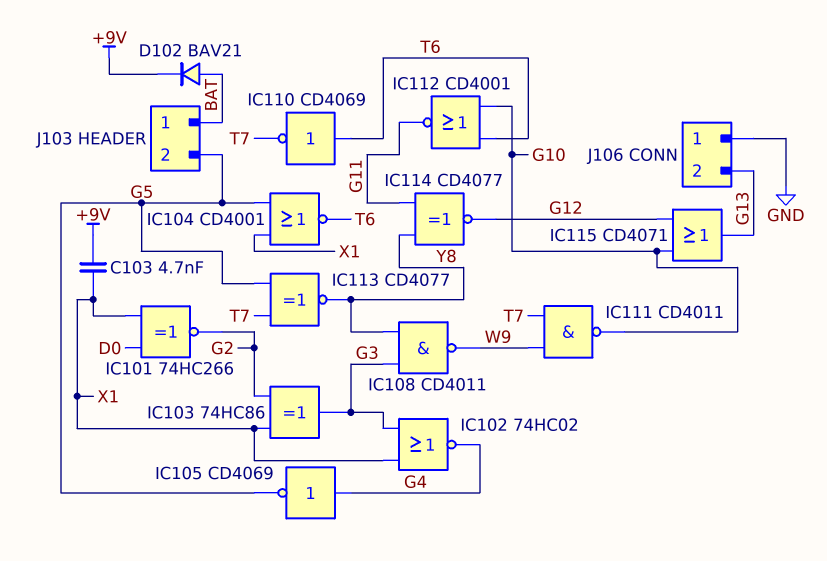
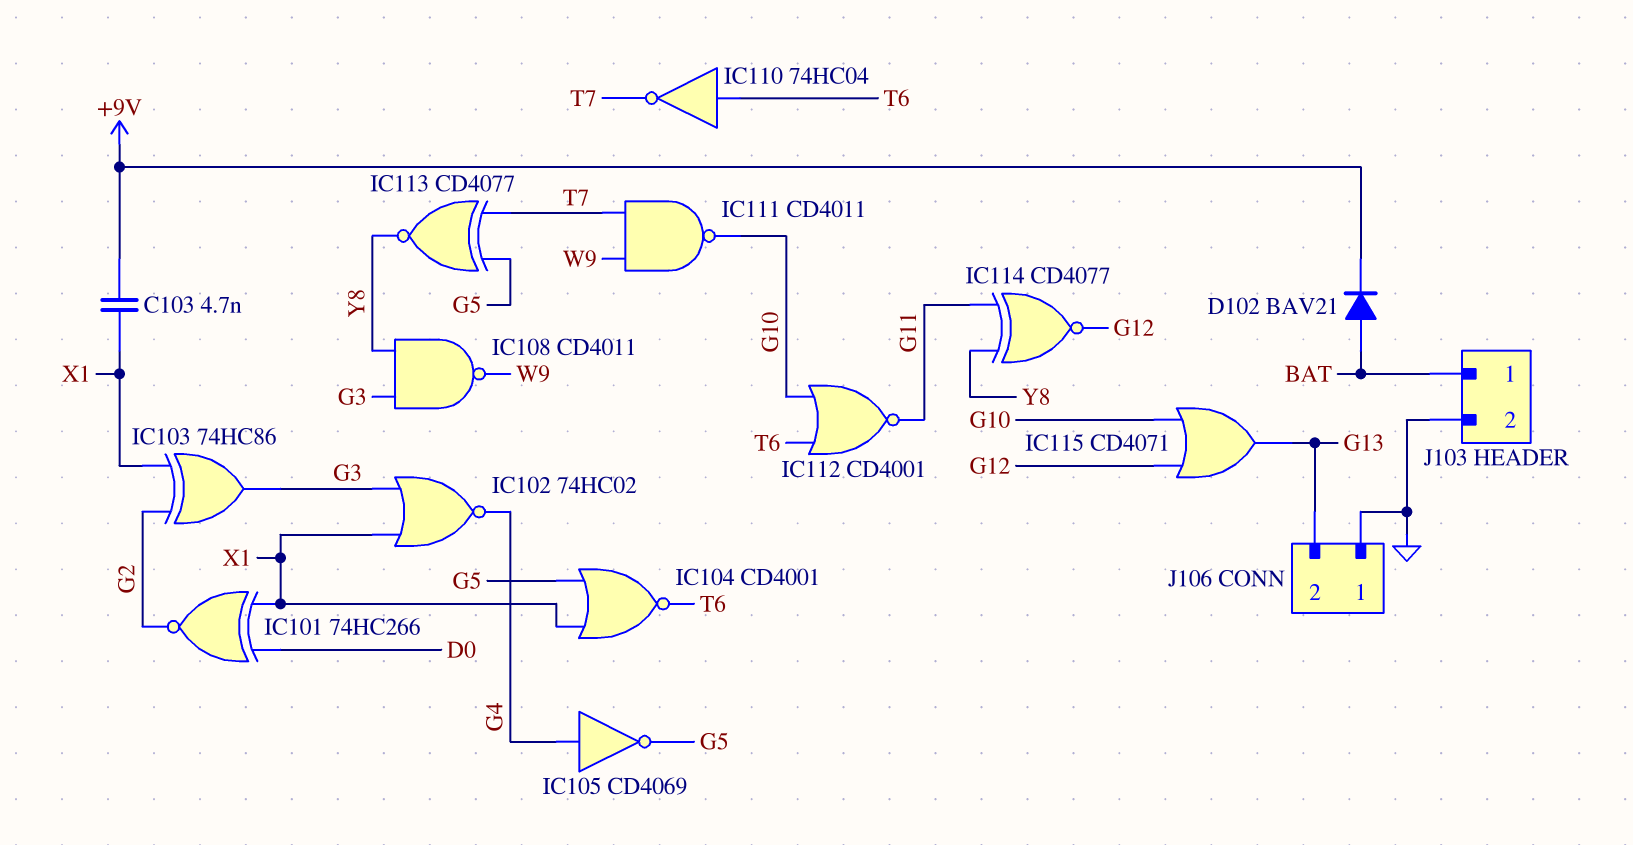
IC110: NOT CD4069 (in T6, out T7) -> NOT 74HC04 (in T6, out T7)
J103 pin 2: G5 -> GND

